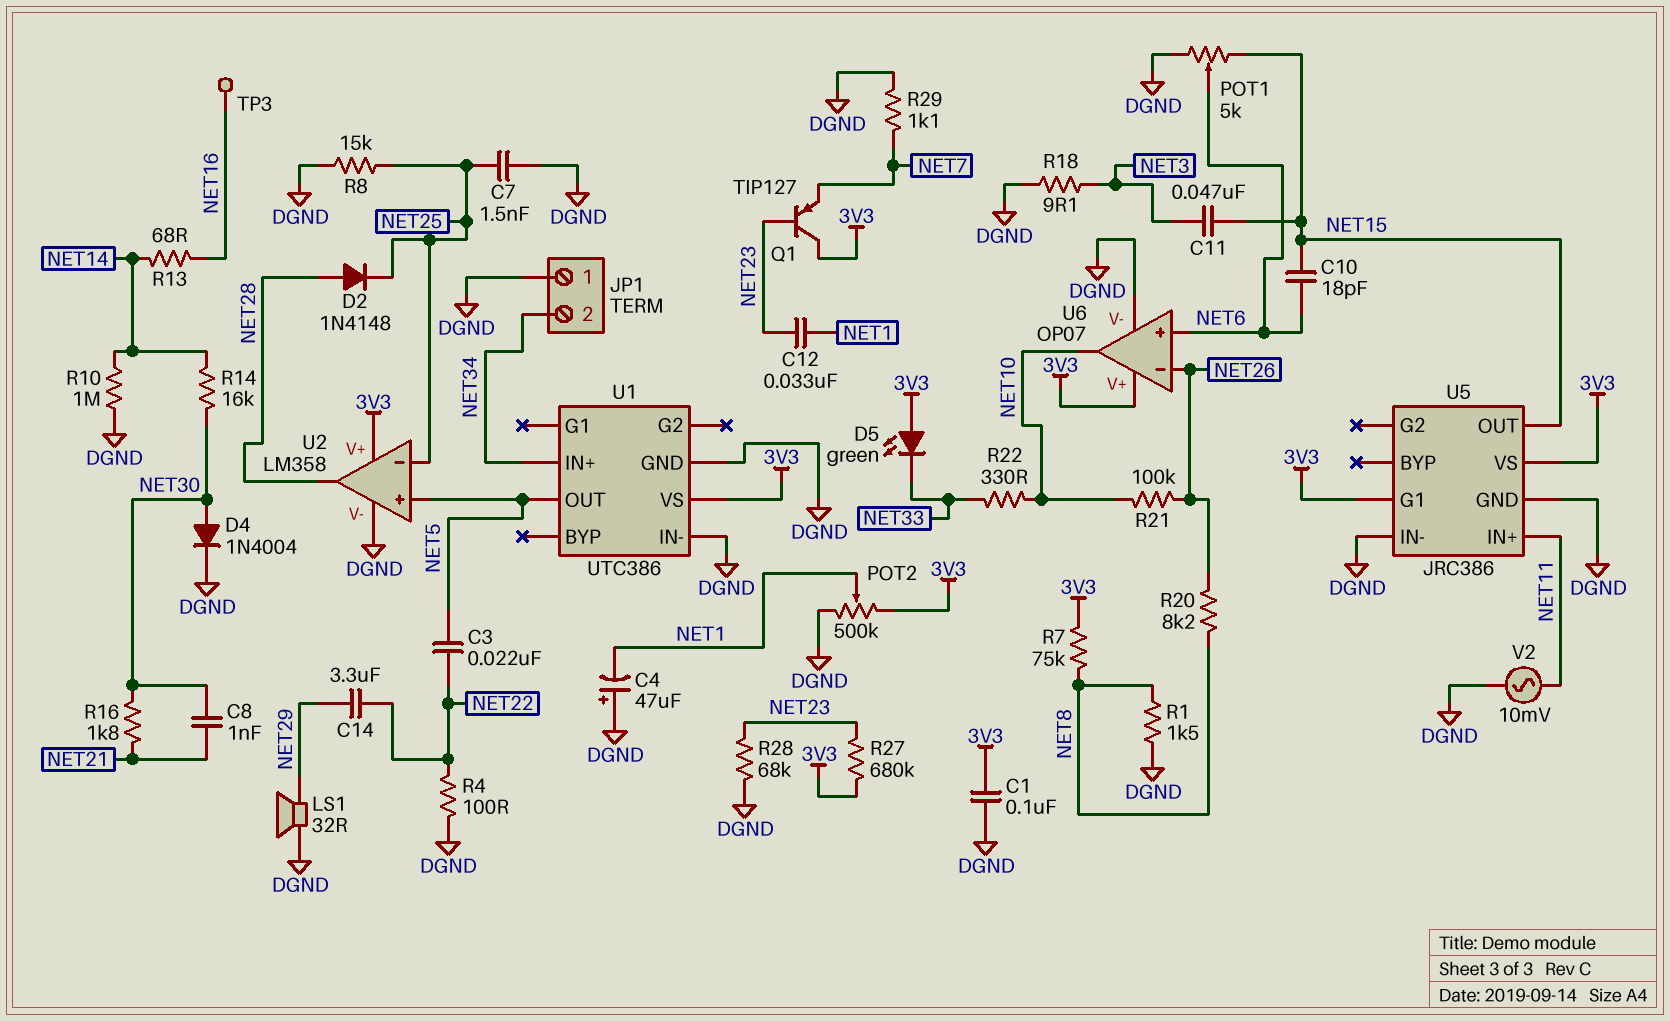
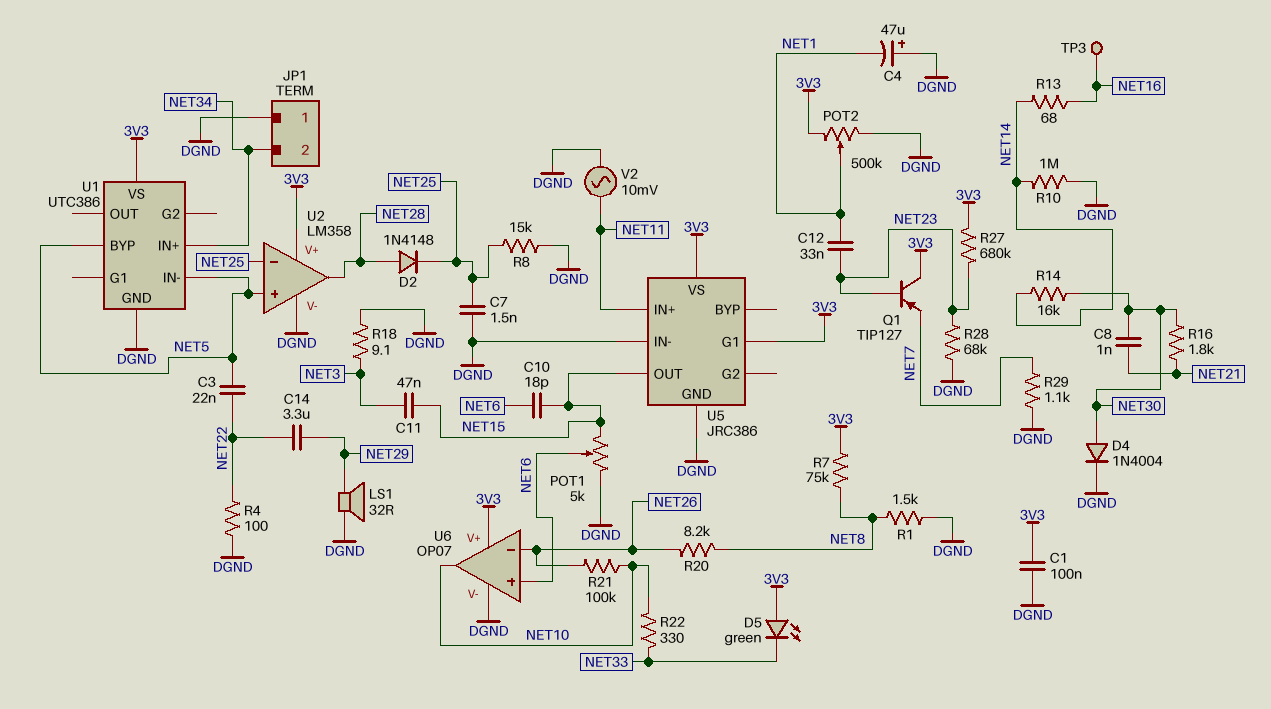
U1 pin BYP: none -> NET5
U1 pin IN-: DGND -> NET5
U1 pin OUT: NET5 -> none

